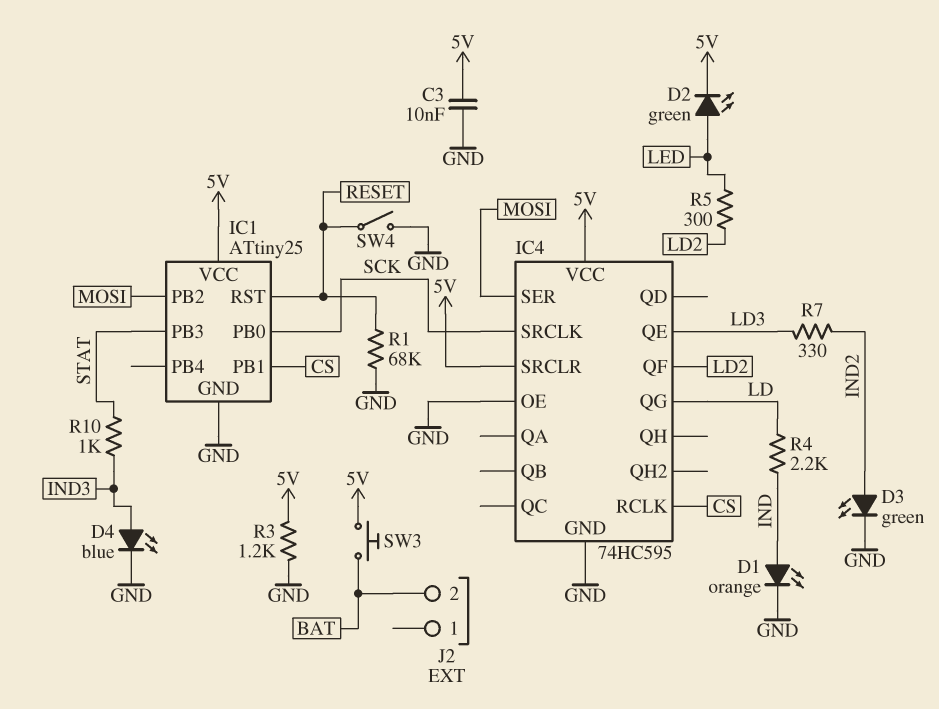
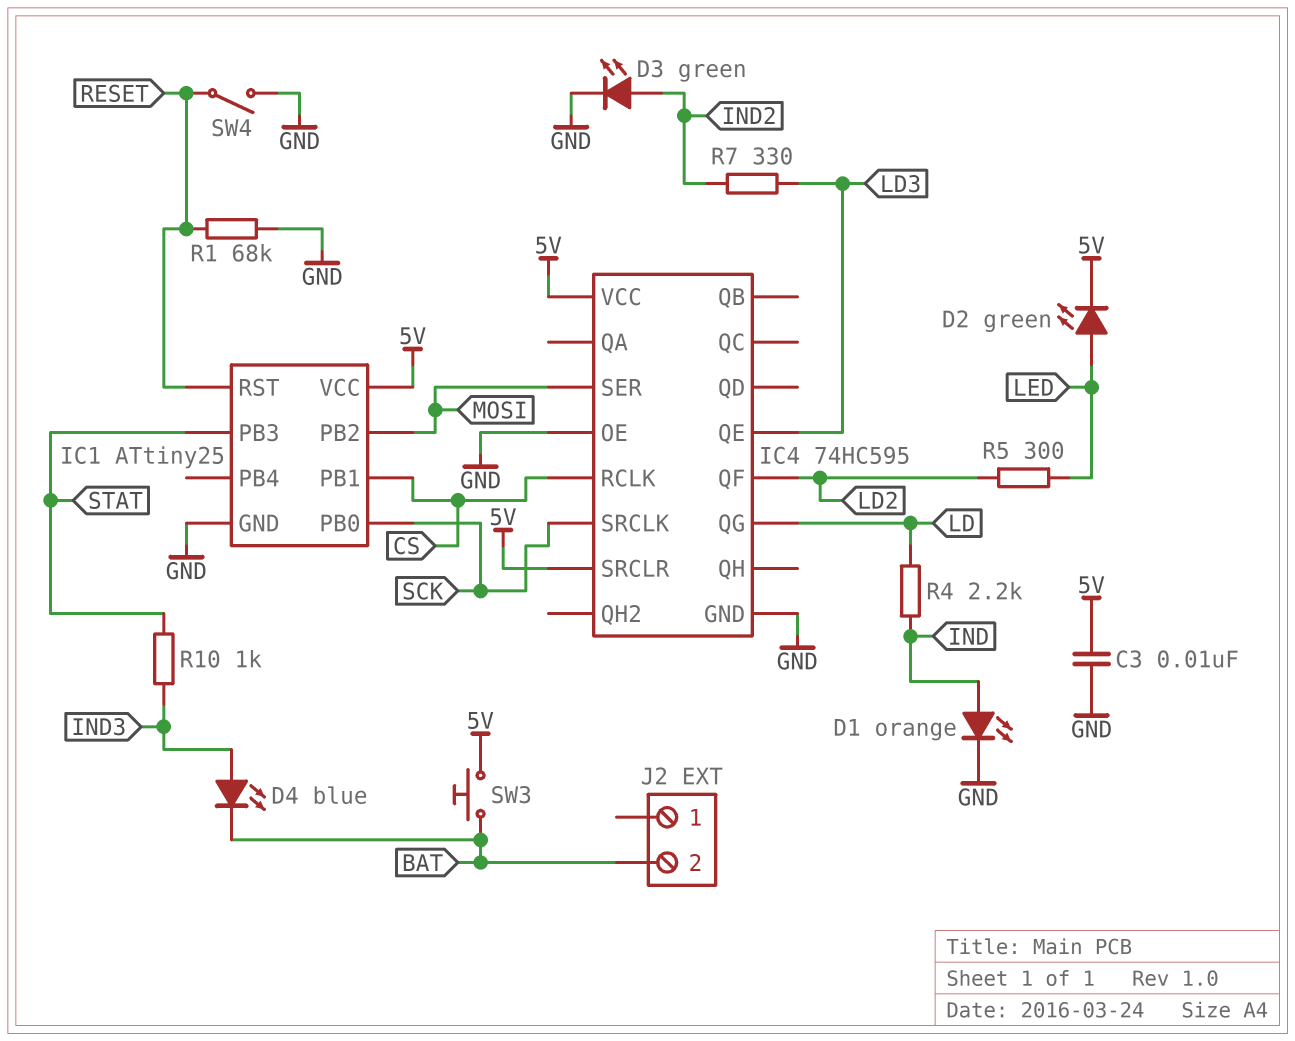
D4: LED blue (A IND3, K GND) -> LED blue (A IND3, K BAT)
R3: 1.2k (5V, GND) -> none

